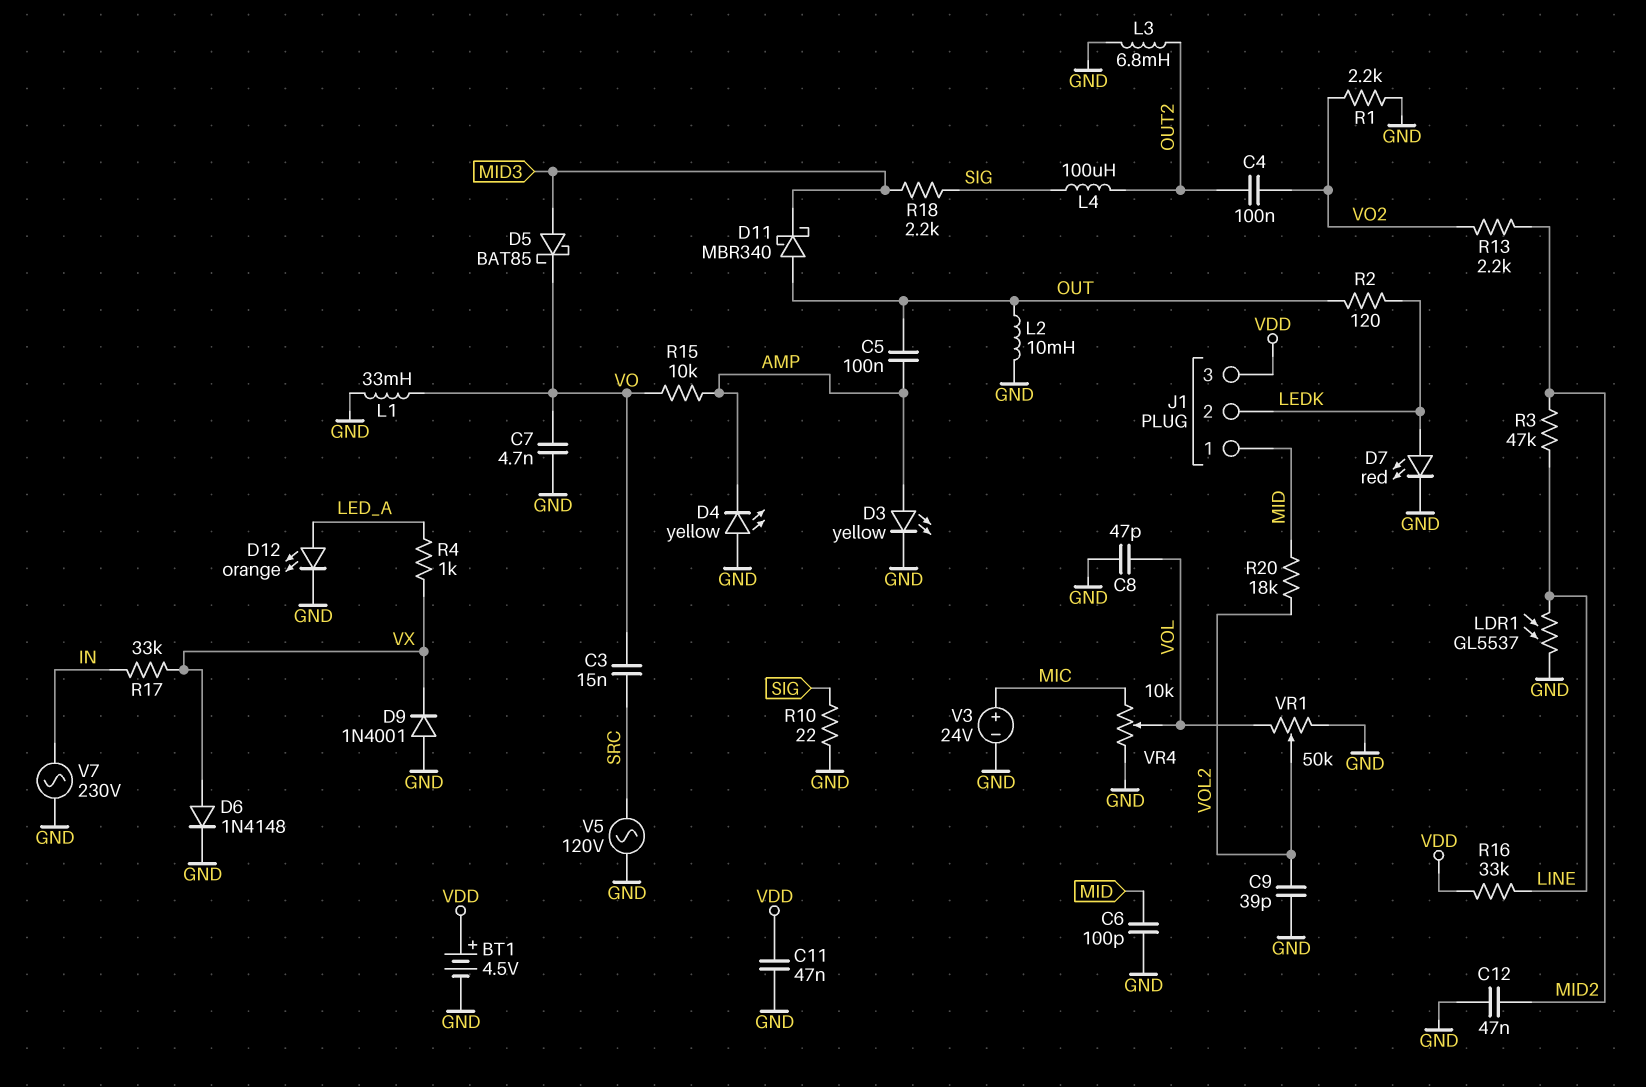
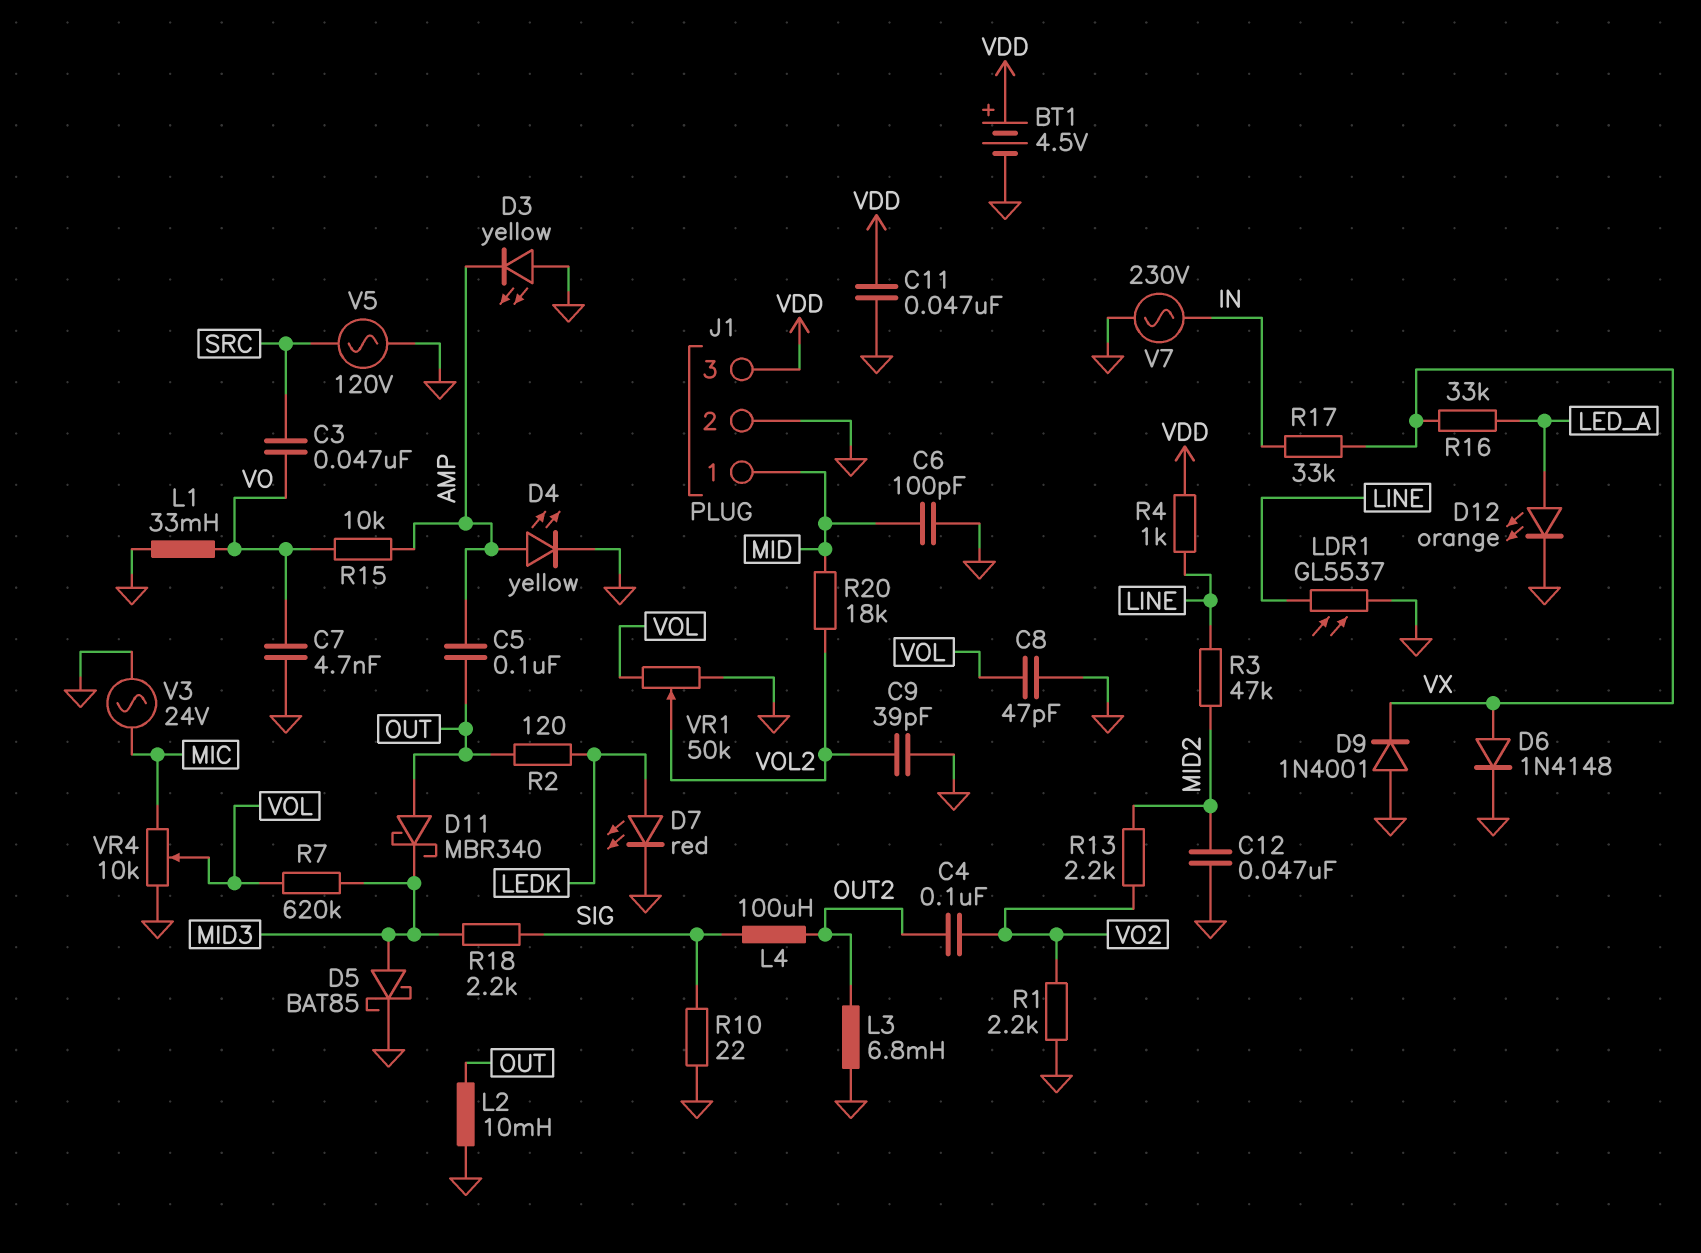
C3: 15nF (SRC, VO) -> 47nF (SRC, VO)
D3: LED yellow (A AMP, K GND) -> LED yellow (A GND, K AMP)
D4: LED yellow (A GND, K AMP) -> LED yellow (A AMP, K GND)
D5: schottky BAT85 (A MID3, K VO) -> schottky BAT85 (A MID3, K GND)
J1 pin 2: LEDK -> GND
R4: 1k (LED_A, VX) -> 1k (LINE, VDD)
R7: none -> 620k (MID3, VOL)
R16: 33k (LINE, VDD) -> 33k (LED_A, VX)
V3: 24V (plus MIC, minus GND) -> AC 24V (GND, MIC)

